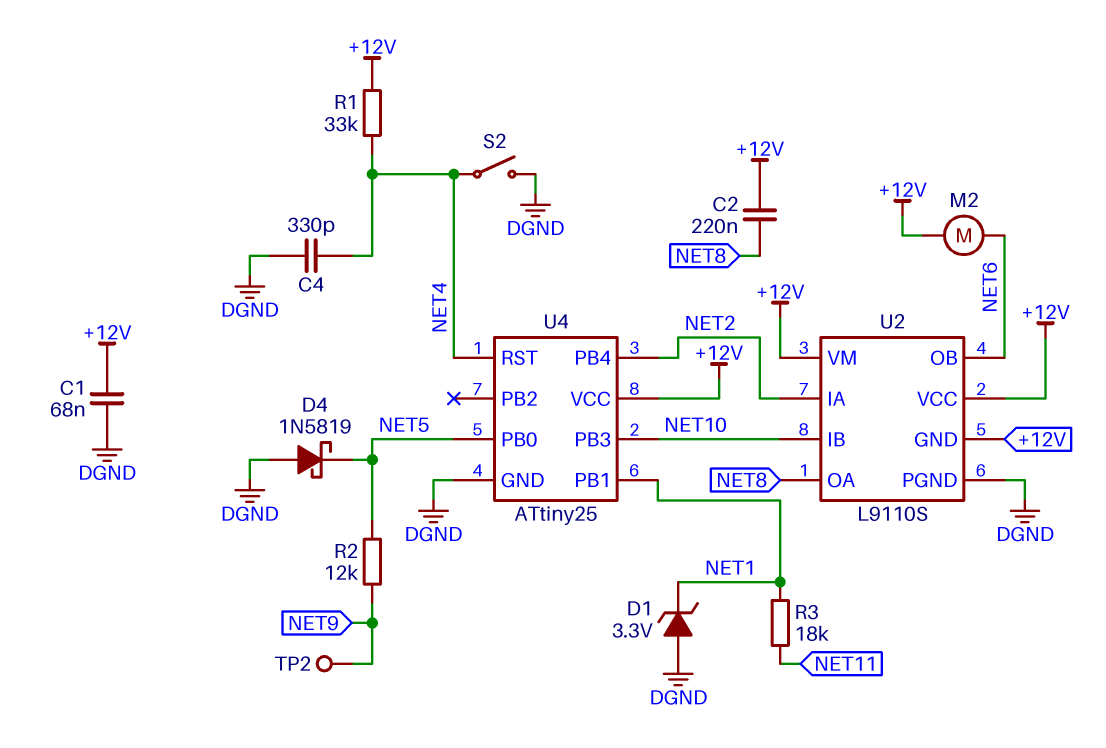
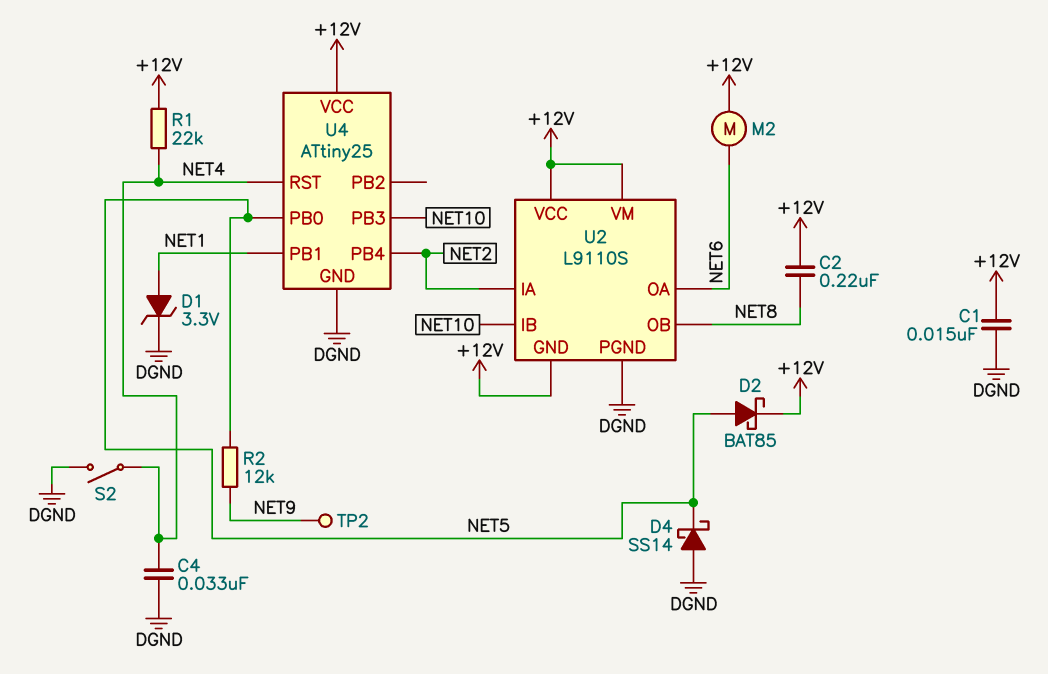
C1: 68nF (+12V, DGND) -> 15nF (+12V, DGND)
C4: 330pF (DGND, NET4) -> 33nF (DGND, NET4)
D1: zener 3.3V (A DGND, K NET1) -> zener 3.3V (A NET1, K DGND)
D2: none -> schottky BAT85 (A NET5, K +12V)
D4: schottky 1N5819 (A DGND, K NET5) -> schottky SS14 (A DGND, K NET5)
R1: 33k (+12V, NET4) -> 22k (+12V, NET4)
R3: 18k (NET1, NET11) -> none
U2 pin OA: NET8 -> NET6
U2 pin OB: NET6 -> NET8

